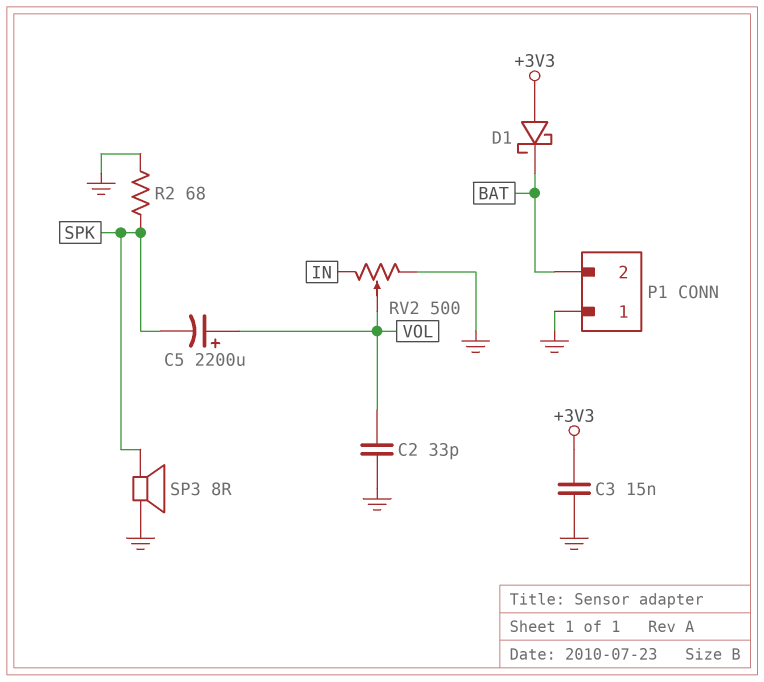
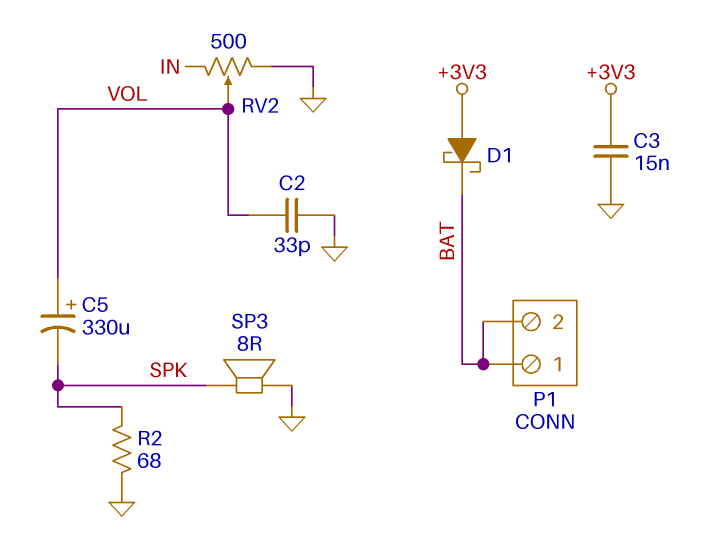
C5: 2200uF (plus VOL, minus SPK) -> 330uF (plus VOL, minus SPK)
P1 pin 1: GND -> BAT

